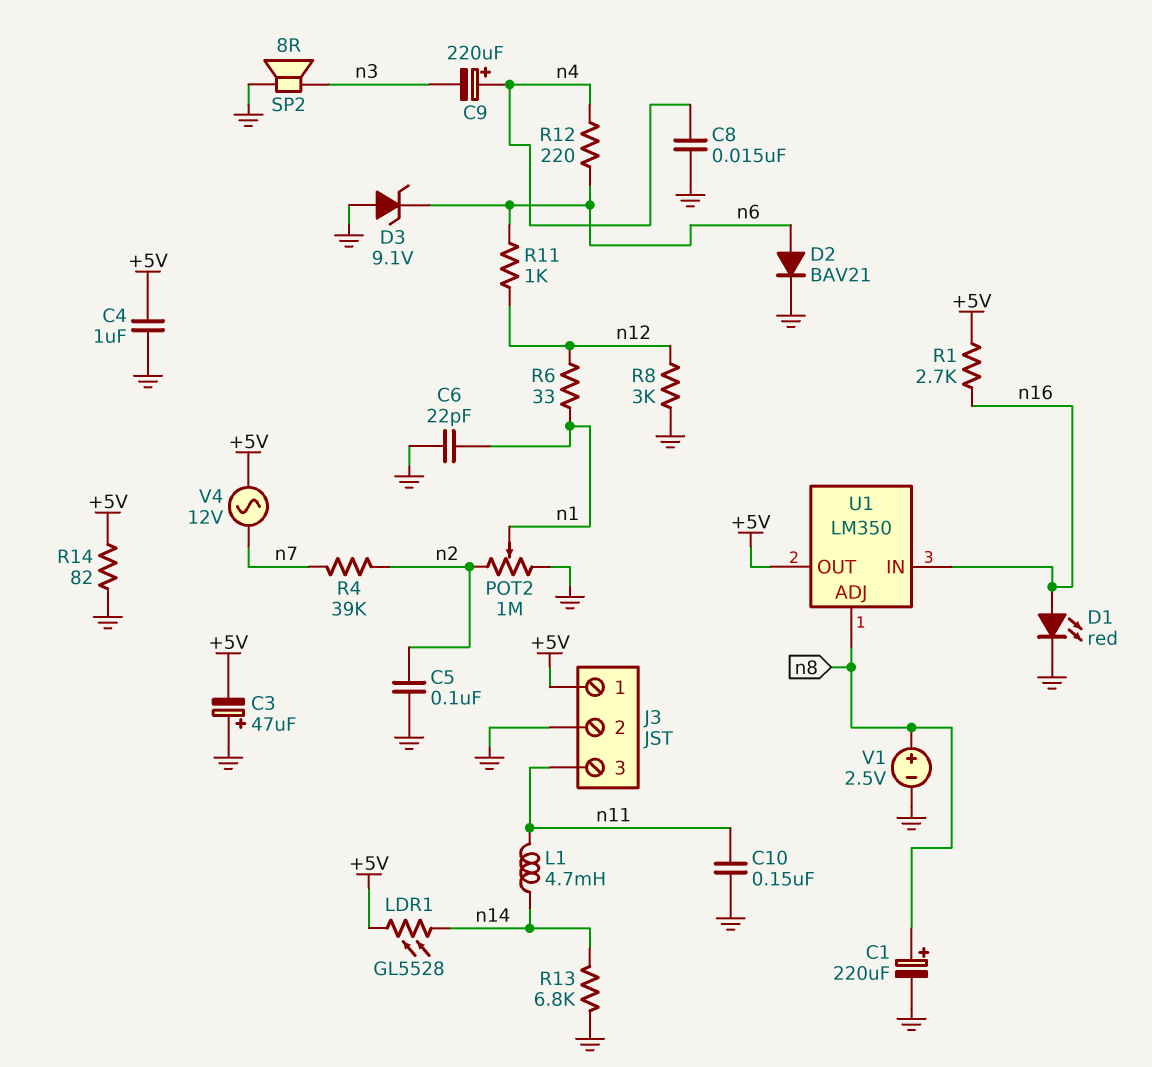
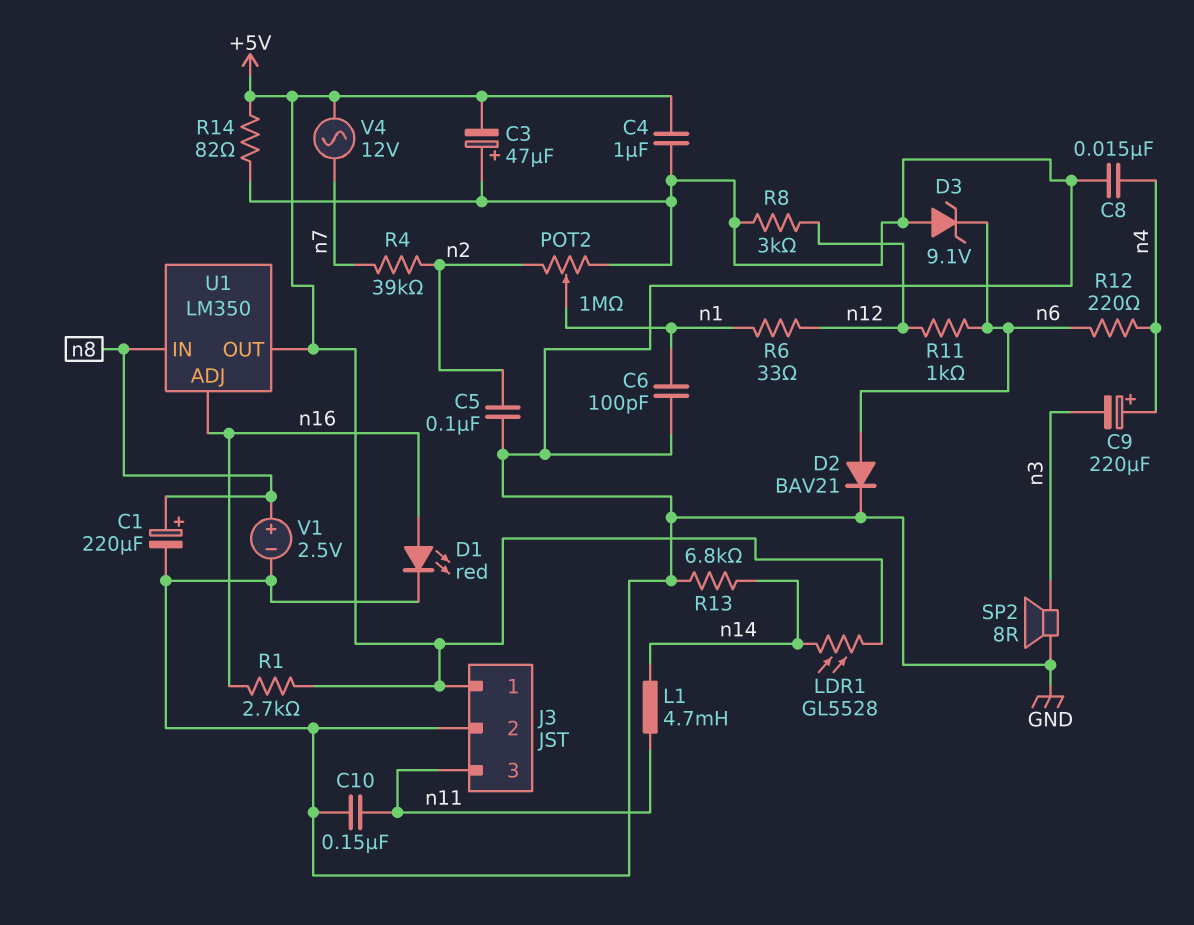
C6: 22pF (GND, n1) -> 100pF (GND, n1)
U1 pin ADJ: n8 -> n16
U1 pin IN: n16 -> n8

